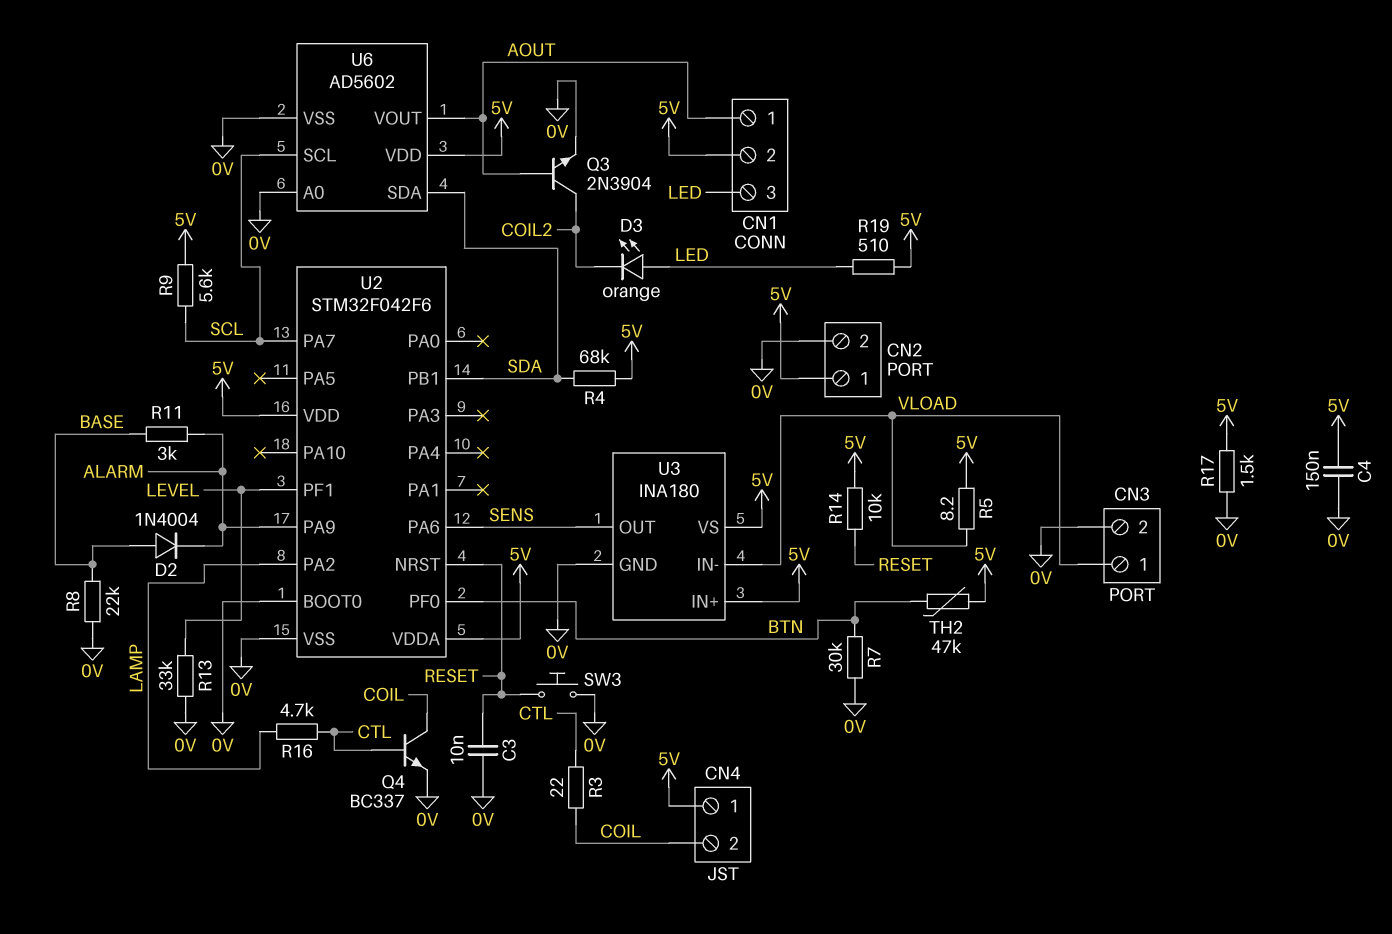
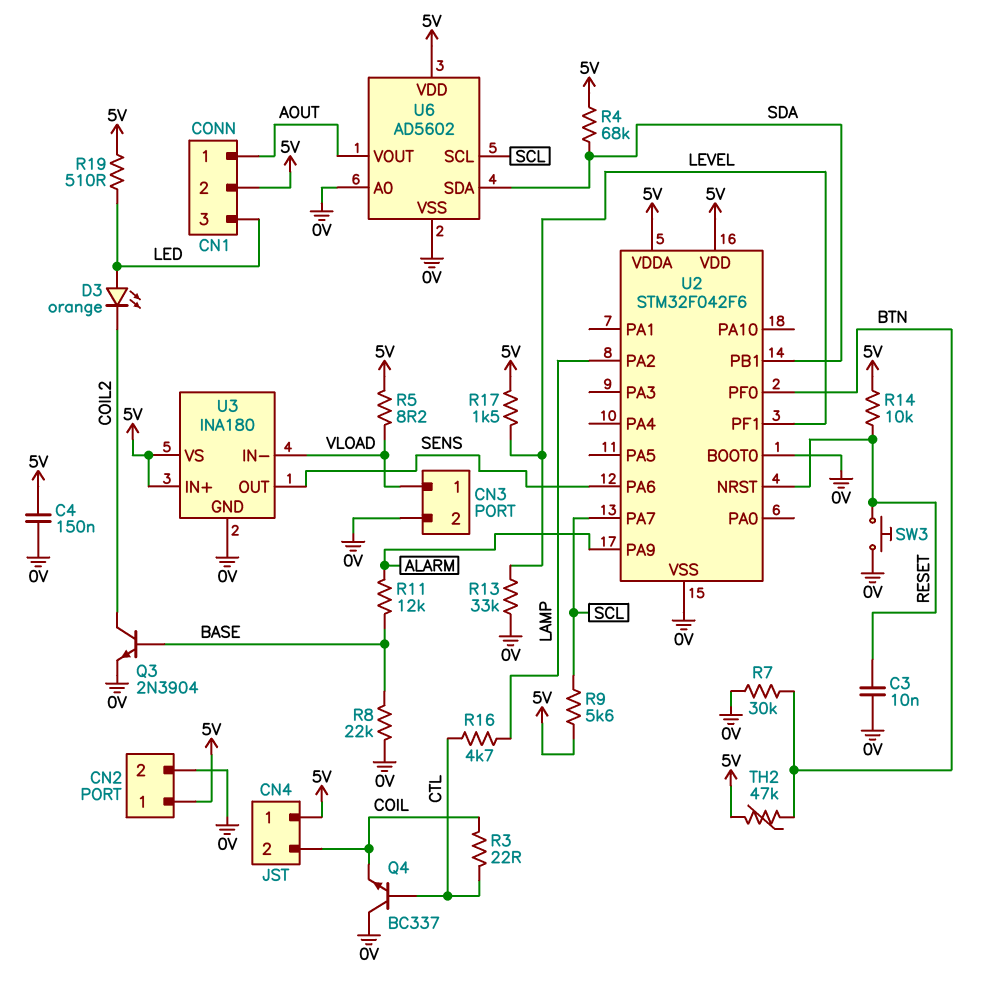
D2: diode 1N4004 (A BASE, K ALARM) -> none
Q3: NPN 2N3904 (B AOUT, C COIL2, E 0V) -> NPN 2N3904 (B BASE, C COIL2, E 0V)
Q4: NPN BC337 (B CTL, C COIL, E 0V) -> NPN BC337 (B CTL, C 0V, E COIL)
R11: 3k (ALARM, BASE) -> 12k (ALARM, BASE)
R17: 1.5k (0V, 5V) -> 1.5k (5V, LEVEL)

